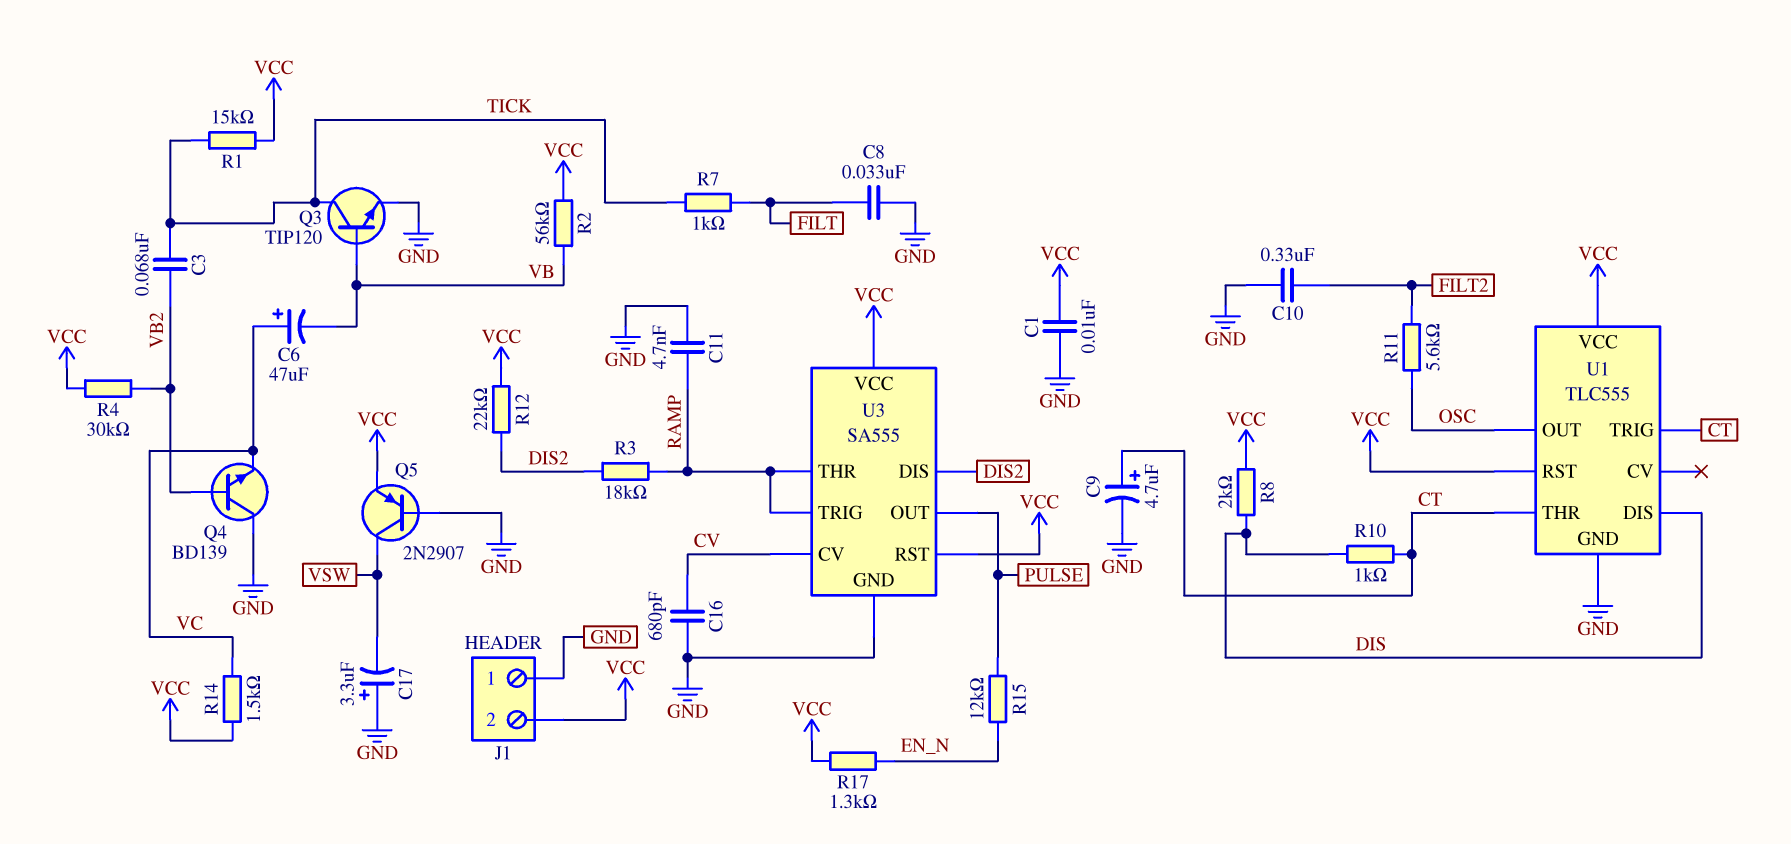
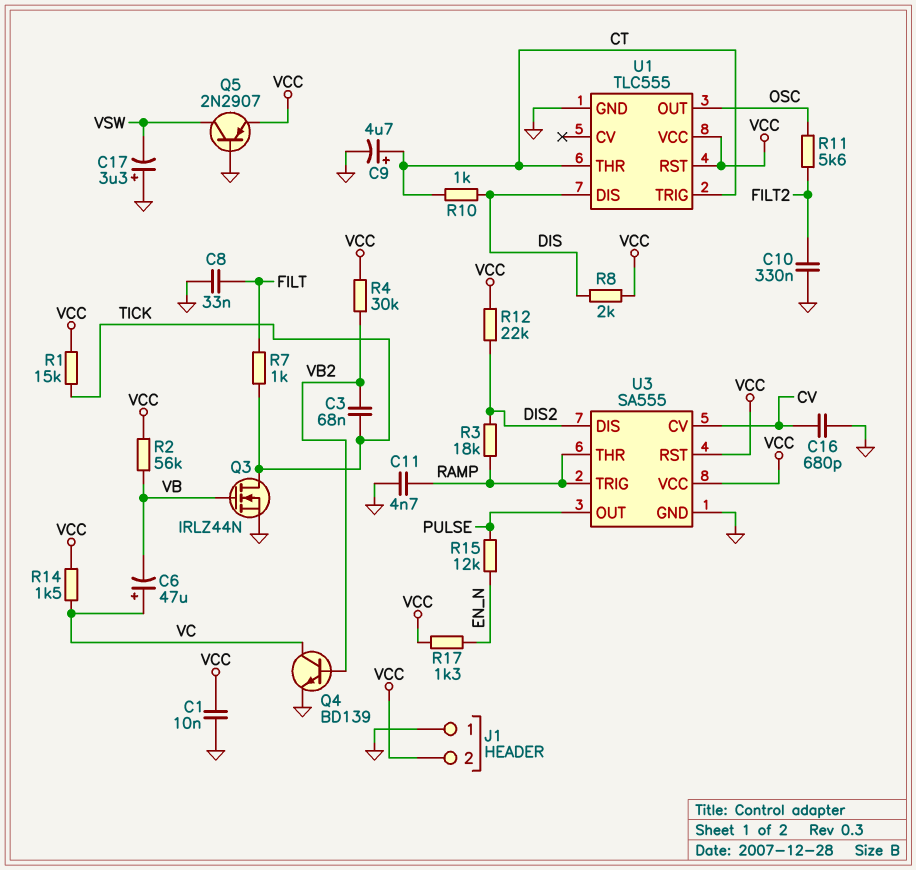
Q3: NPN TIP120 (B VB, C TICK, E GND) -> NMOS IRLZ44N (G VB, D TICK, S GND)
Q4: NPN BD139 (B VB2, C GND, E VC) -> NPN BD139 (B VB2, C VC, E GND)

